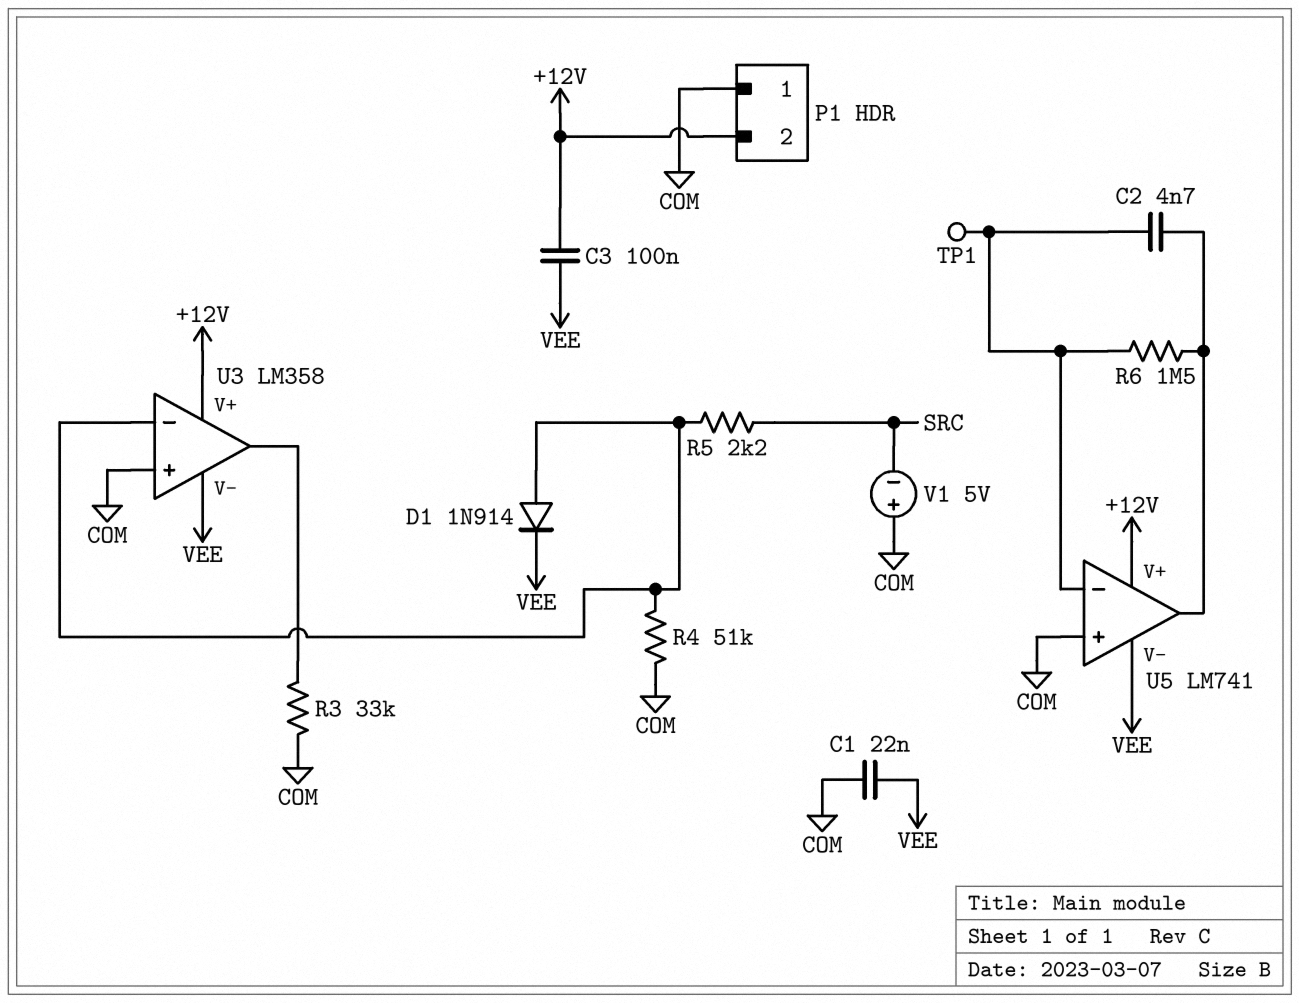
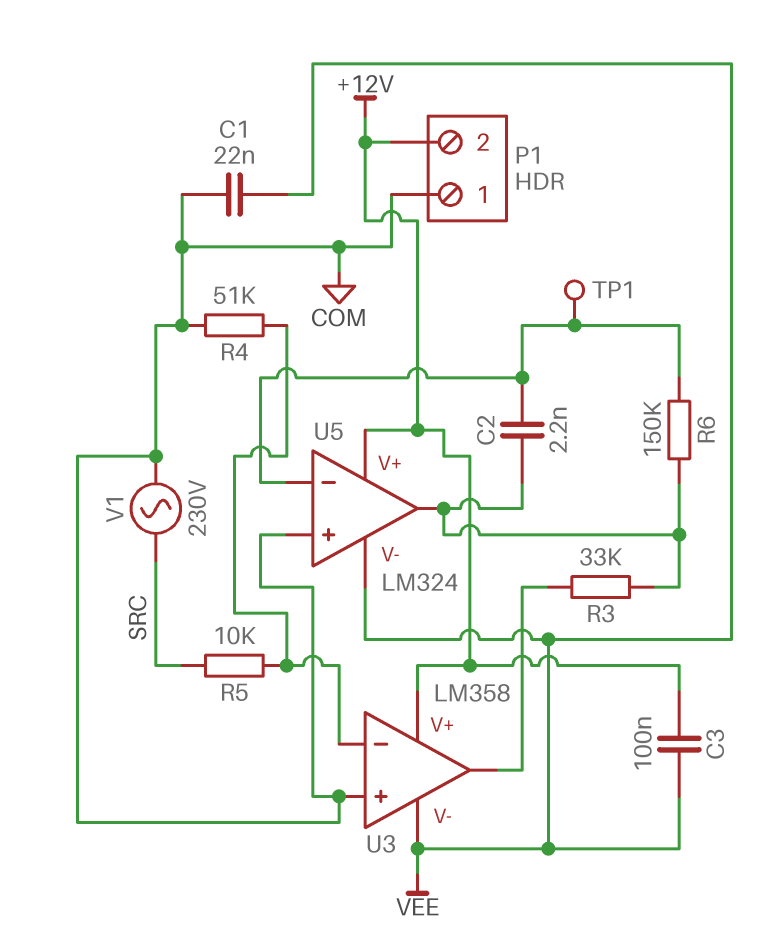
C2: 4.7nF (U5/in-, U5/out) -> 2.2nF (U5/in-, U5/out)
D1: diode 1N914 (A U3/in-, K VEE) -> none
R3: 33k (COM, U3/out) -> 33k (U3/out, U5/out)
R5: 2.2k (SRC, U3/in-) -> 10k (SRC, U3/in-)
R6: 1.5M (U5/in-, U5/out) -> 150k (U5/in-, U5/out)
U5: LM741 -> LM324
V1: 5V (plus COM, minus SRC) -> AC 230V (COM, SRC)

